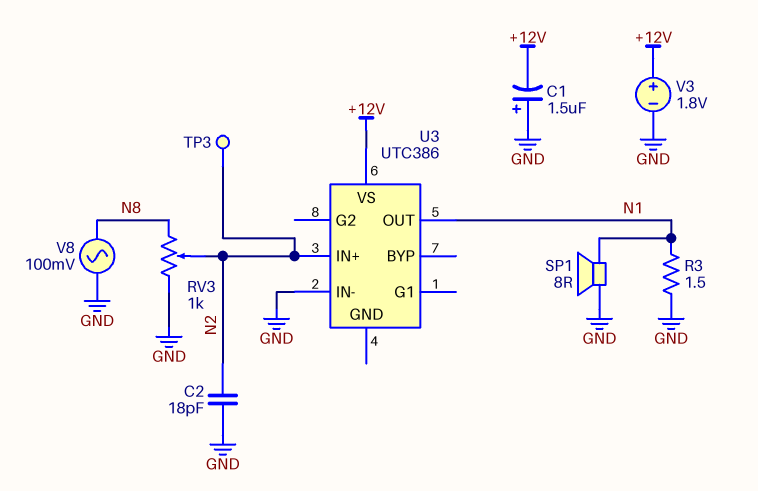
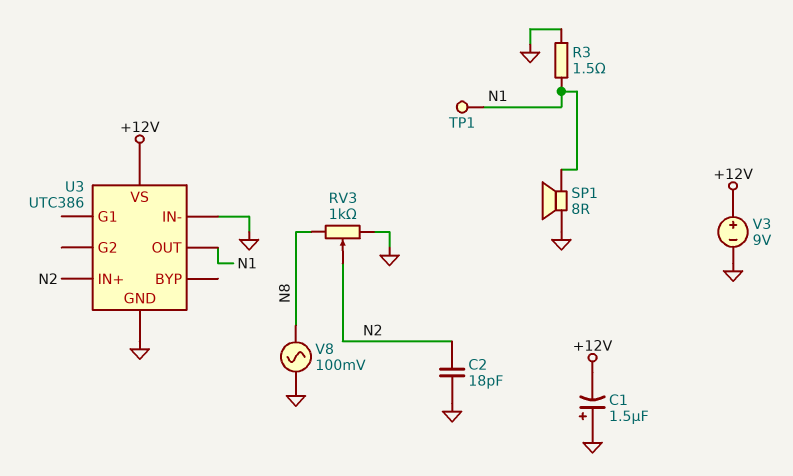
TP1: none -> test point (N1)
TP3: test point (N2) -> none
U3 pin GND: none -> GND
V3: 1.8V (plus +12V, minus GND) -> 9V (plus +12V, minus GND)

